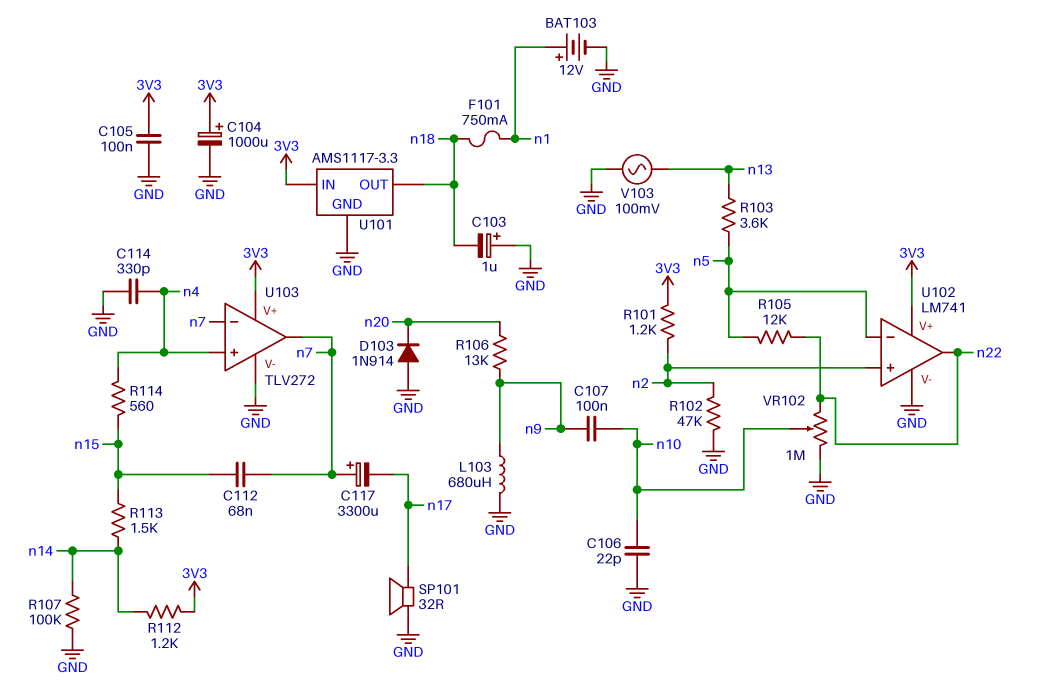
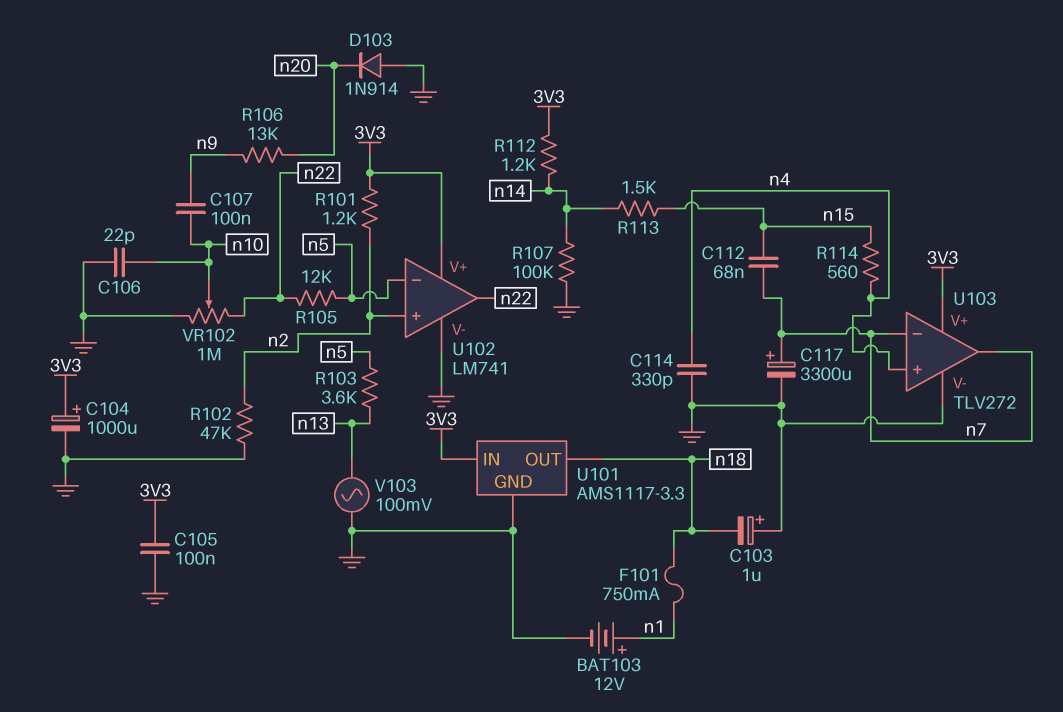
C117: 3300uF (plus n7, minus n17) -> 3300uF (plus n7, minus GND)
L103: 680uH (GND, n9) -> none
SP101: speaker 32R (GND, n17) -> none

